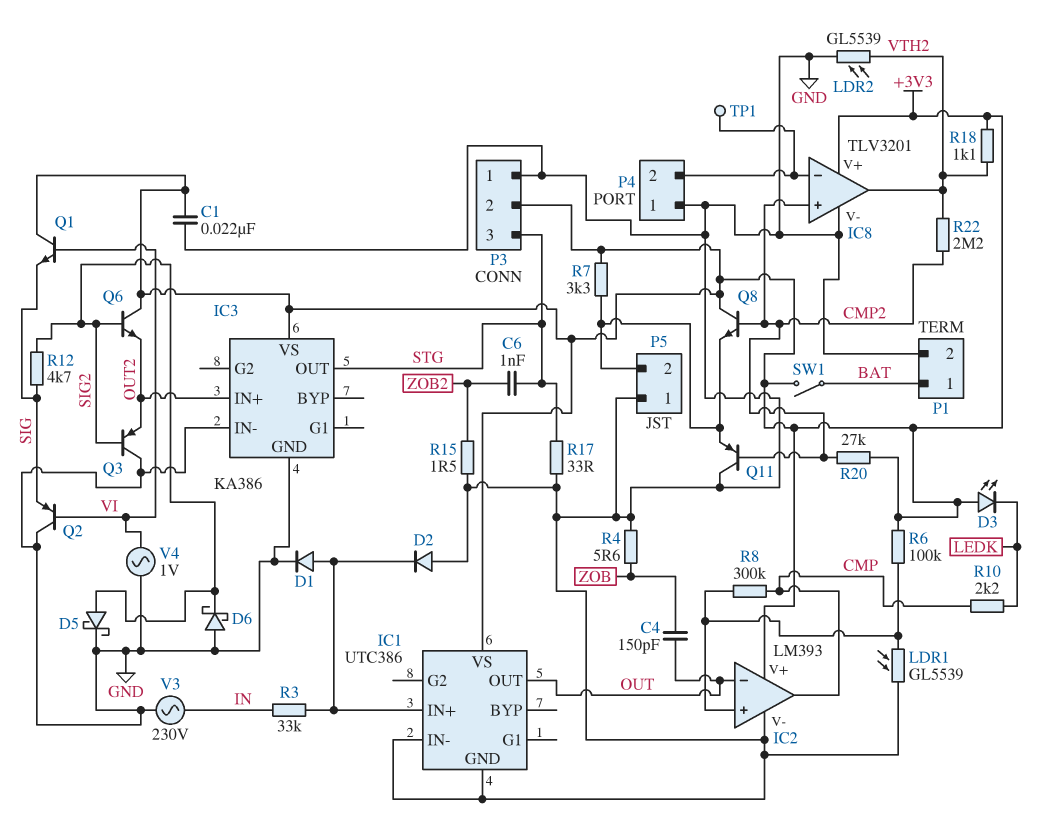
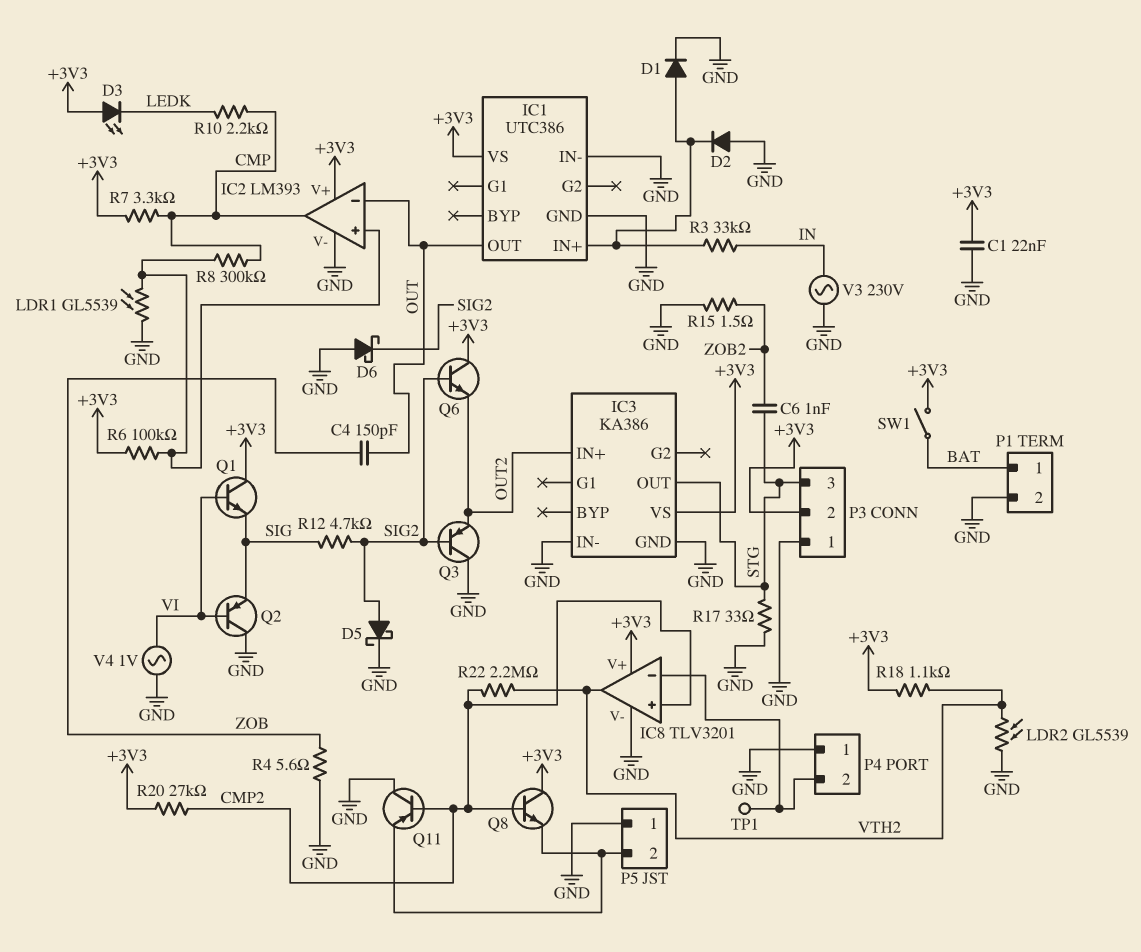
R7: 3.3k (+3V3, P5/2) -> 3.3k (+3V3, CMP)

